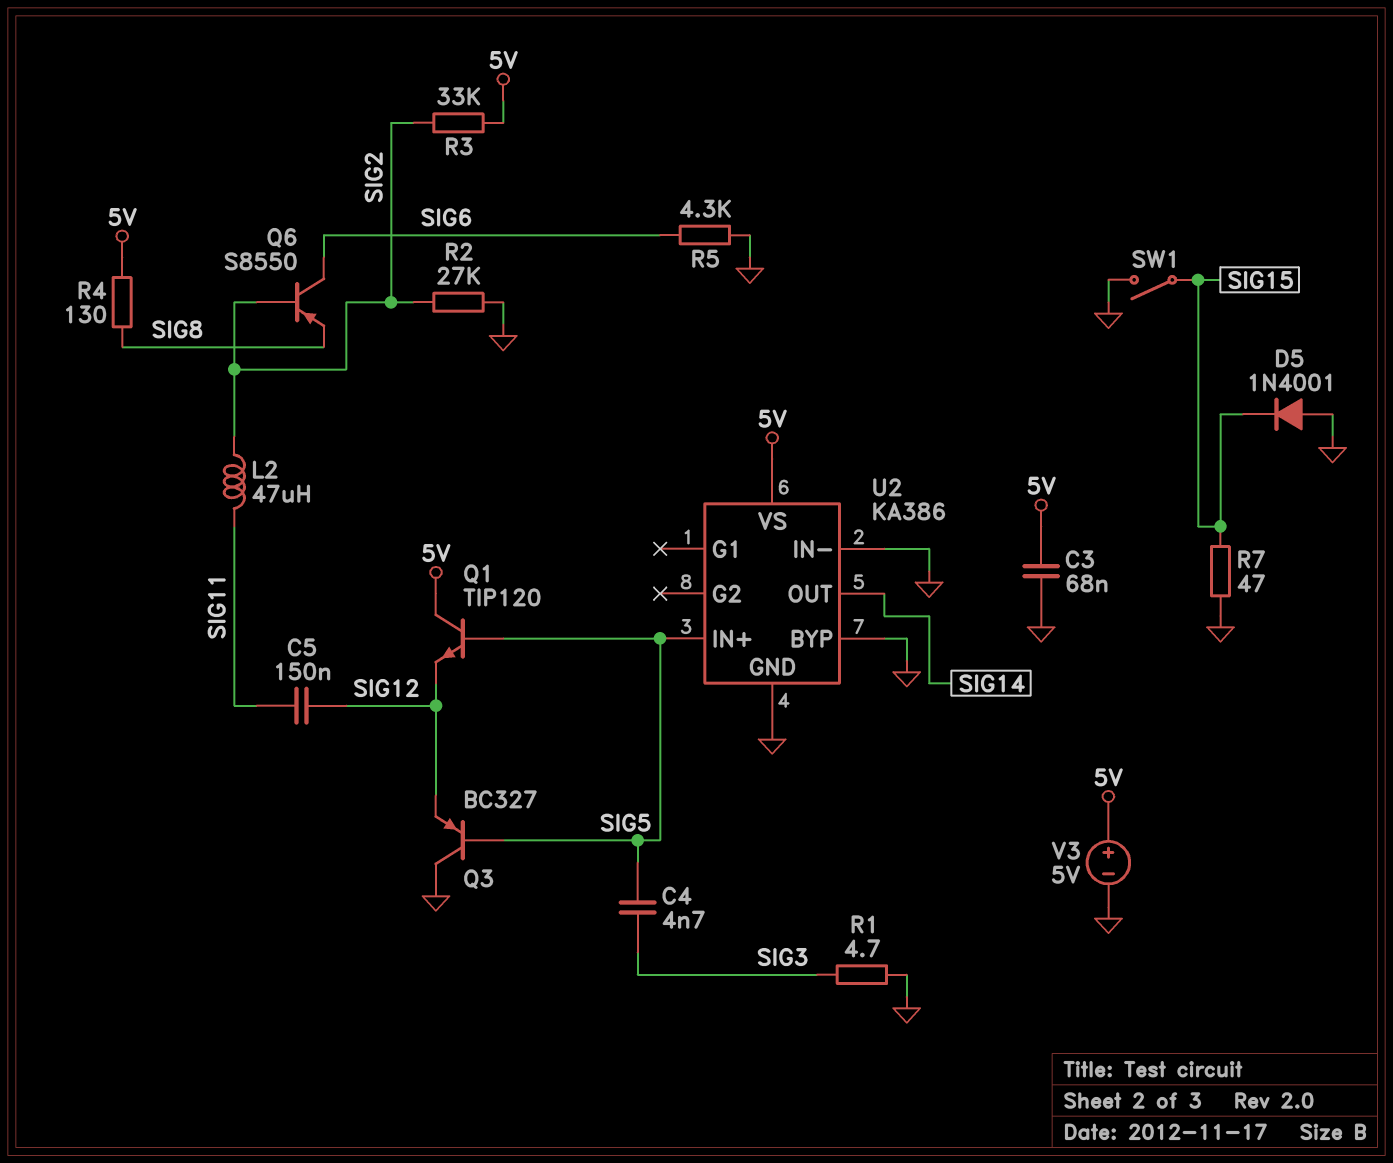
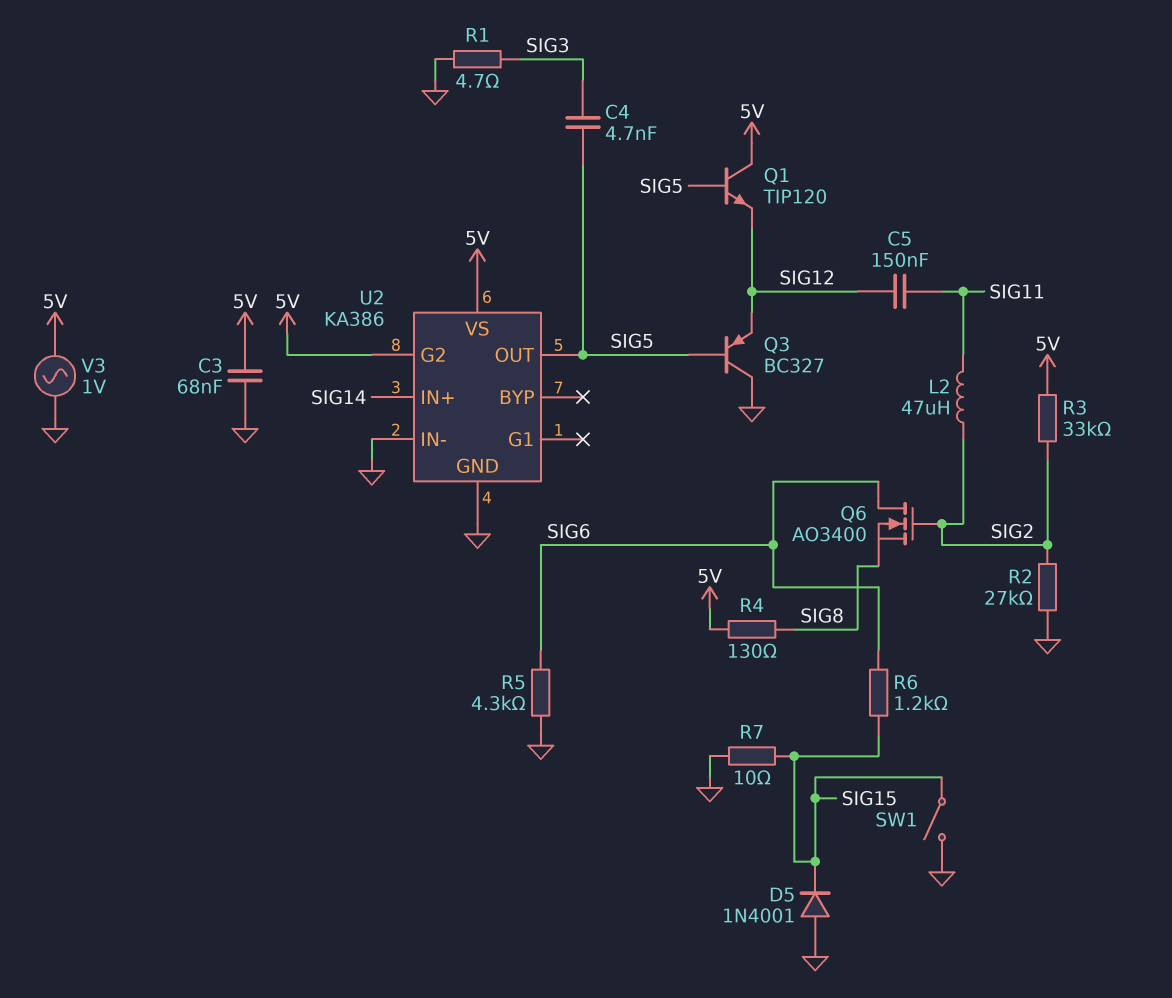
Q6: PNP S8550 (B SIG2, C SIG6, E SIG8) -> NMOS AO3400 (G SIG2, D SIG6, S SIG8)
R6: none -> 1.2k (SIG6, SIG15)
R7: 47 (GND, SIG15) -> 10 (GND, SIG15)
U2 pin BYP: GND -> none
U2 pin G2: none -> 5V
U2 pin IN+: SIG5 -> SIG14
U2 pin OUT: SIG14 -> SIG5
V3: 5V (plus 5V, minus GND) -> AC 1V (5V, GND)

